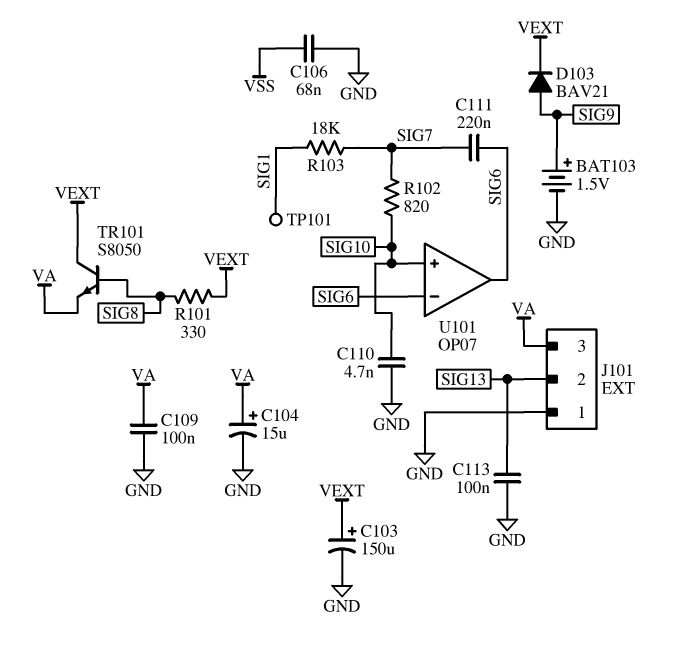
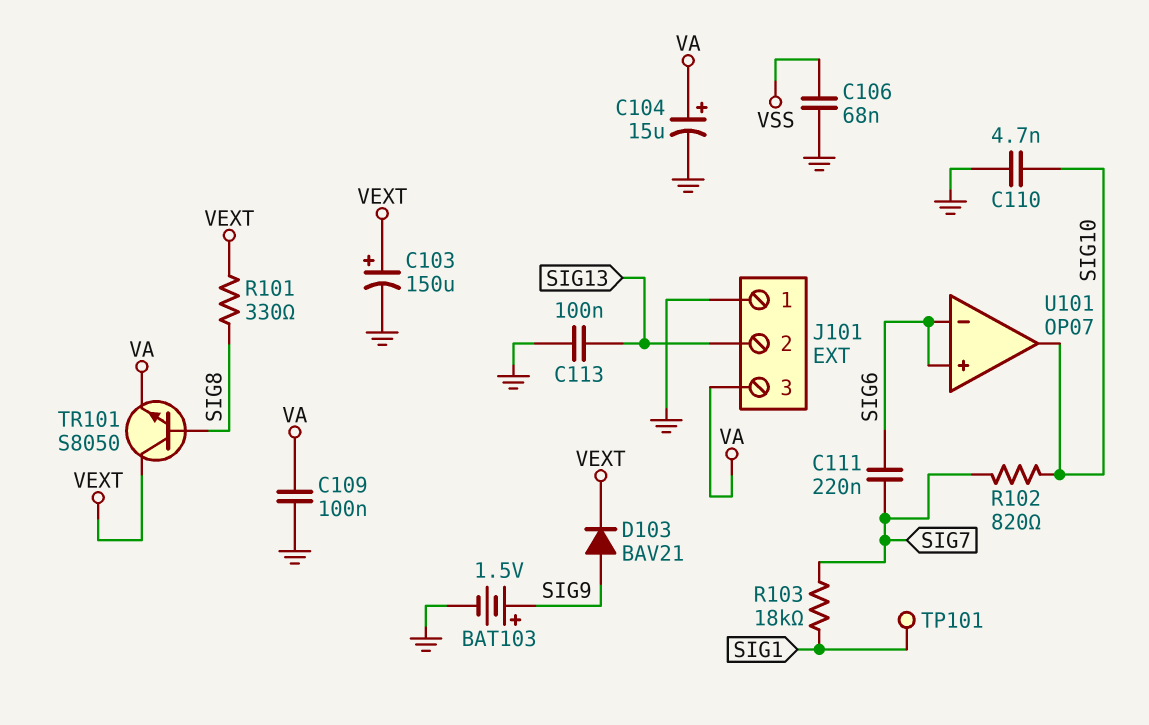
U101 pin in+: SIG10 -> SIG6
U101 pin out: SIG6 -> SIG10

